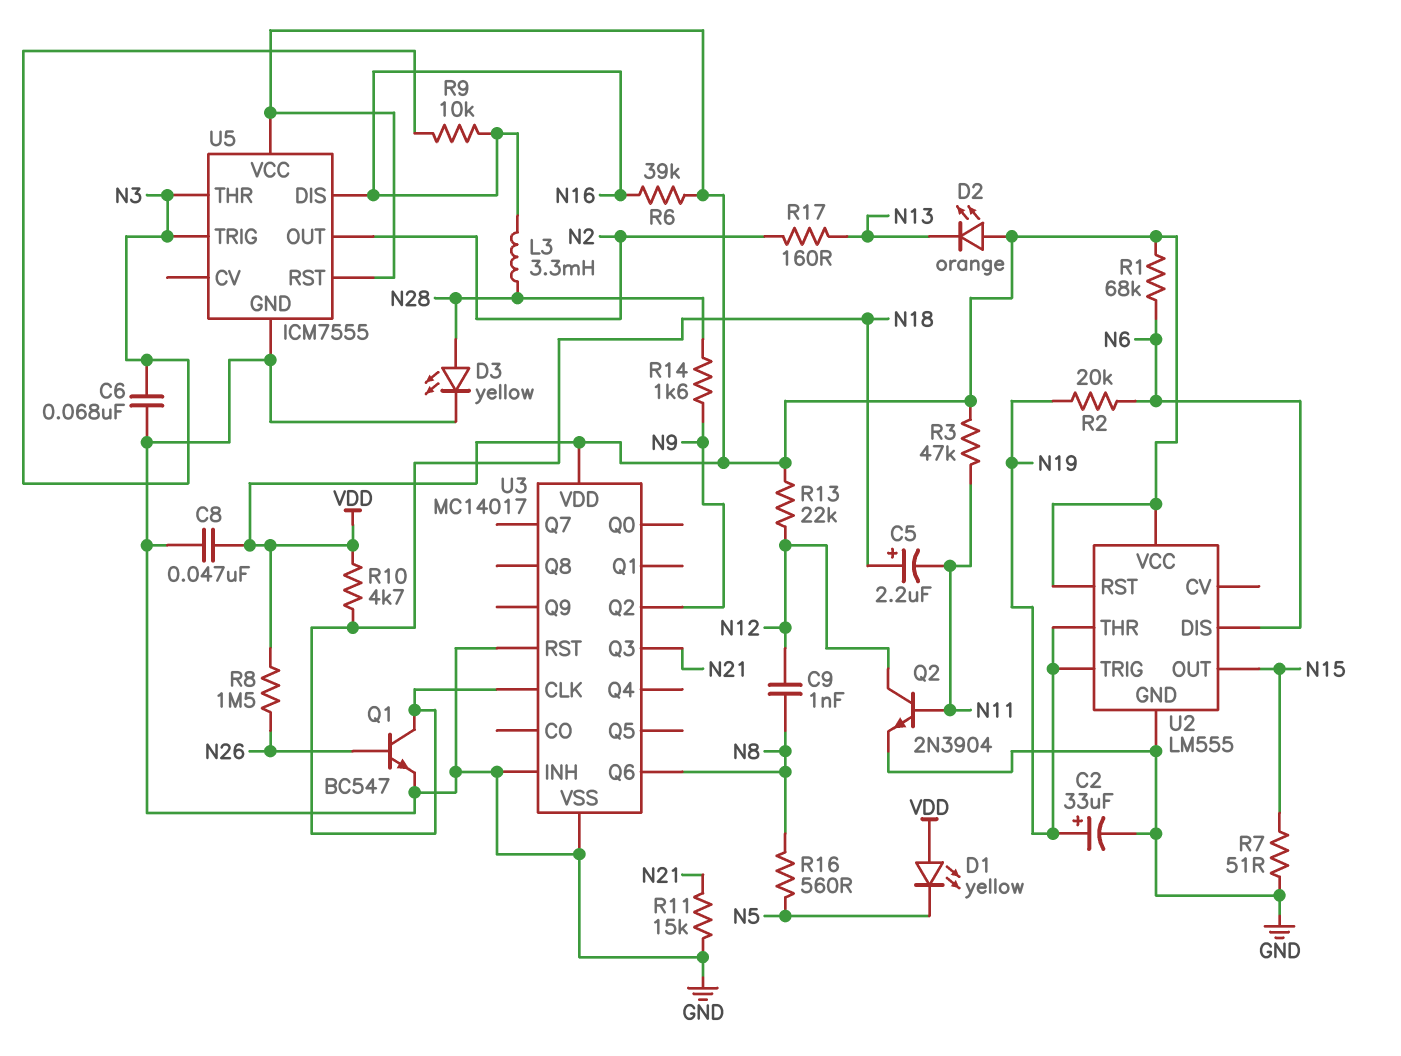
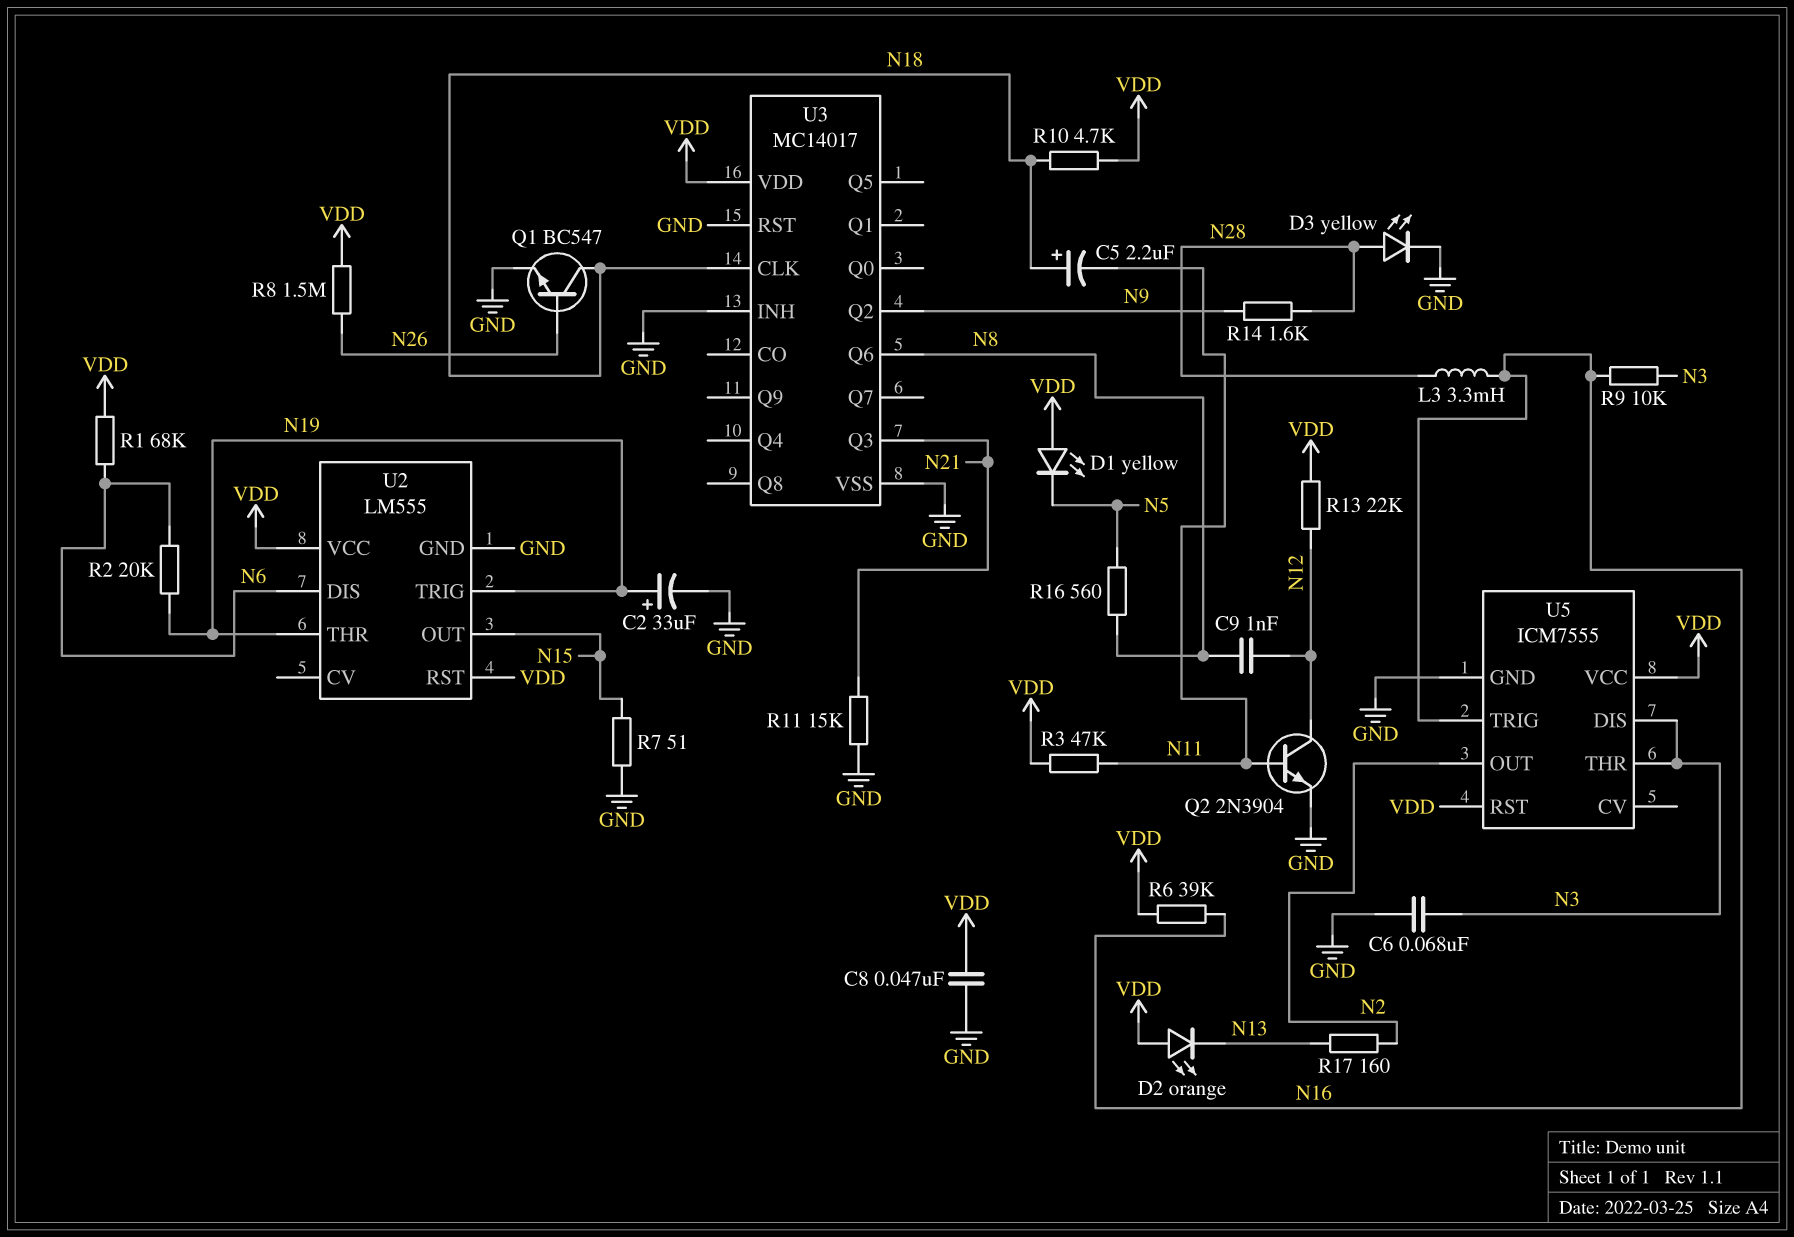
U5 pin DIS: N16 -> N3
U5 pin TRIG: N3 -> N16

